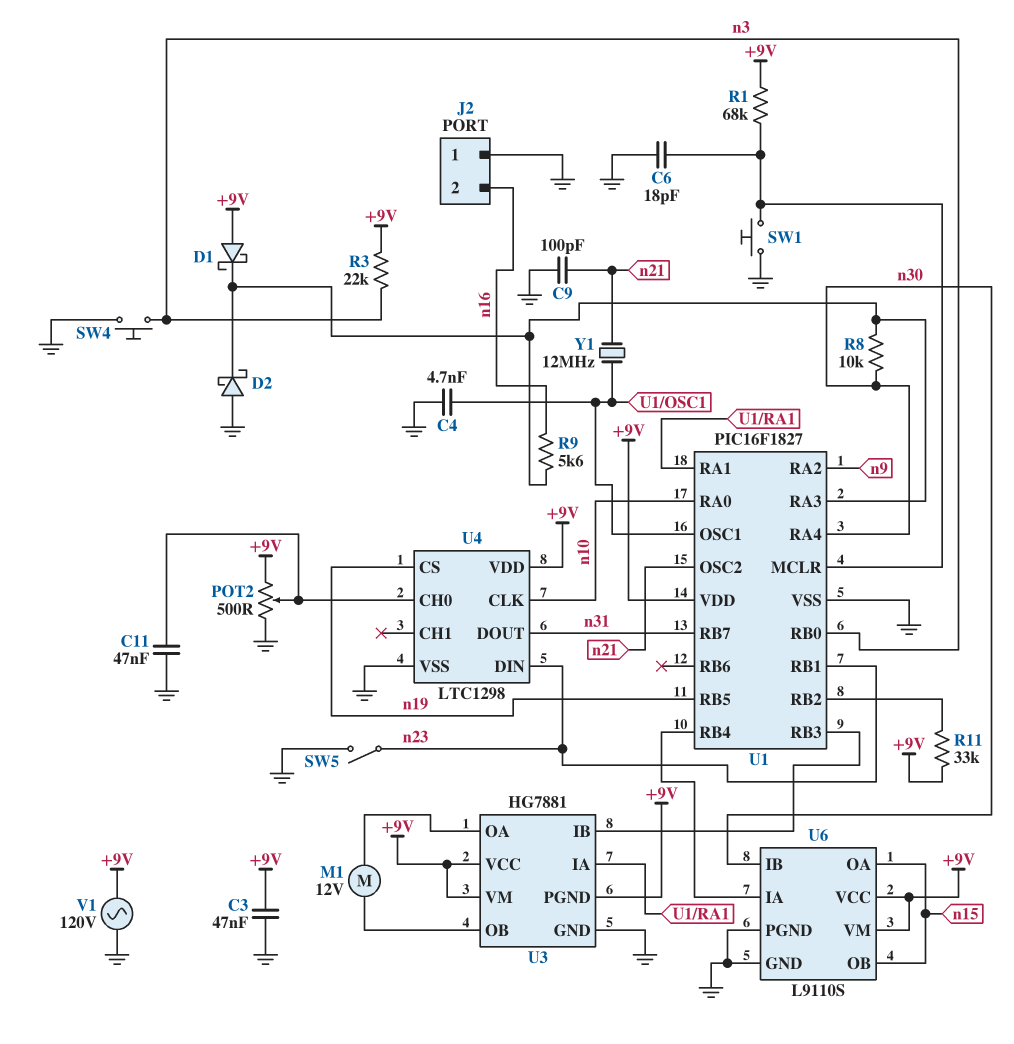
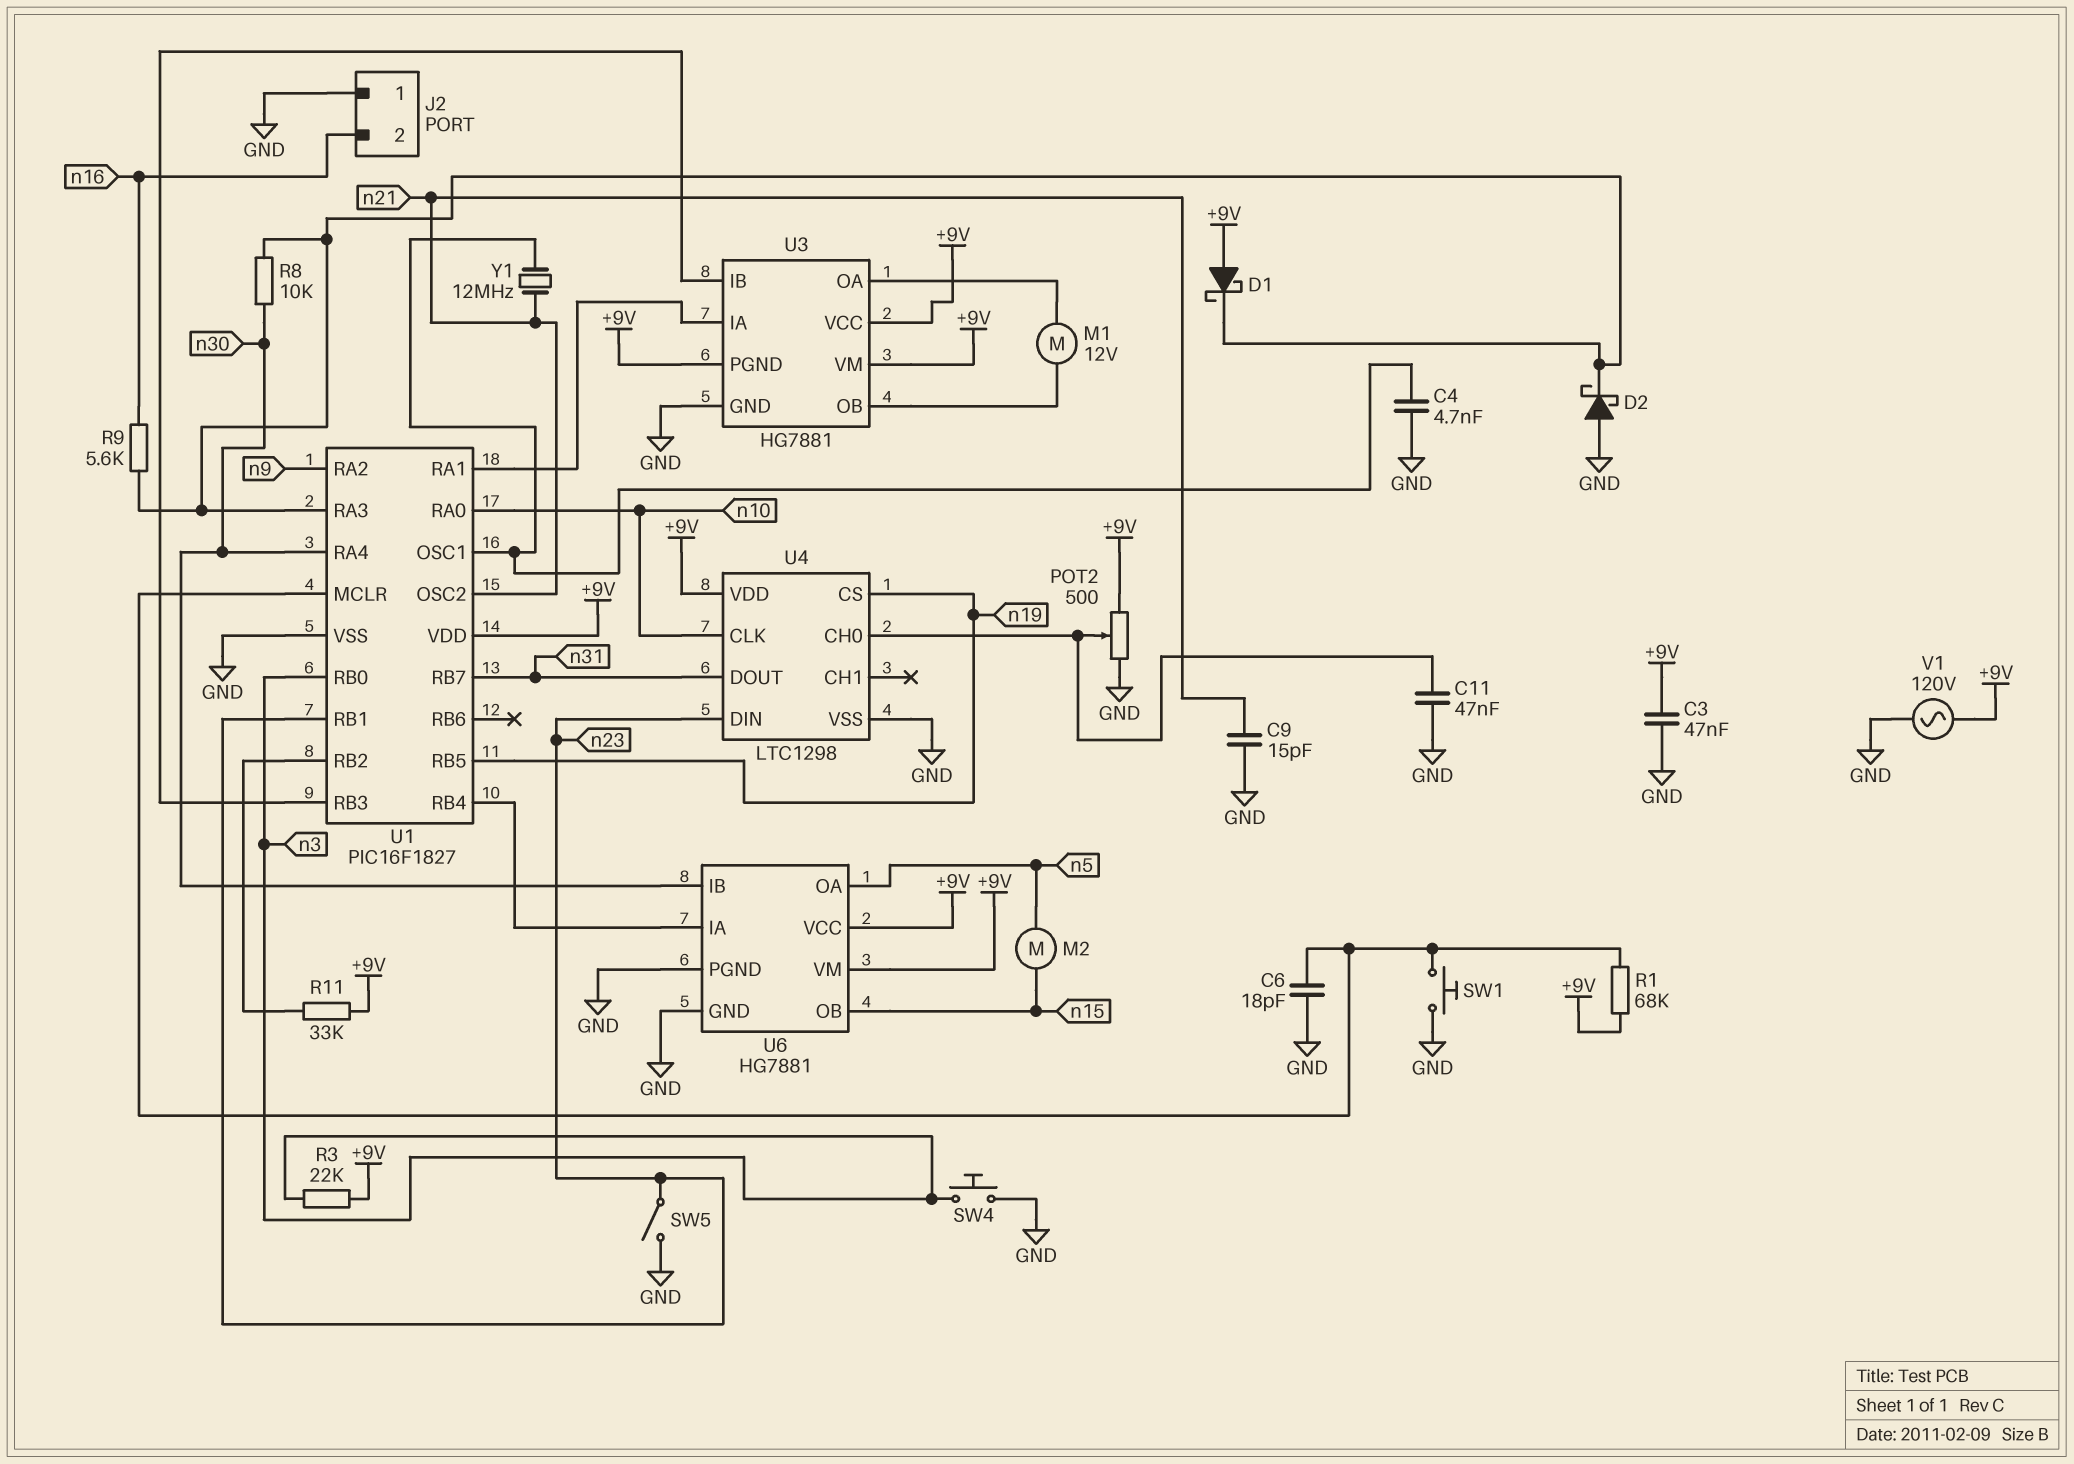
C9: 100pF (GND, n21) -> 15pF (GND, n21)
M2: none -> motor (n5, n15)
U6: L9110S -> HG7881
U6 pin OA: n15 -> n5

